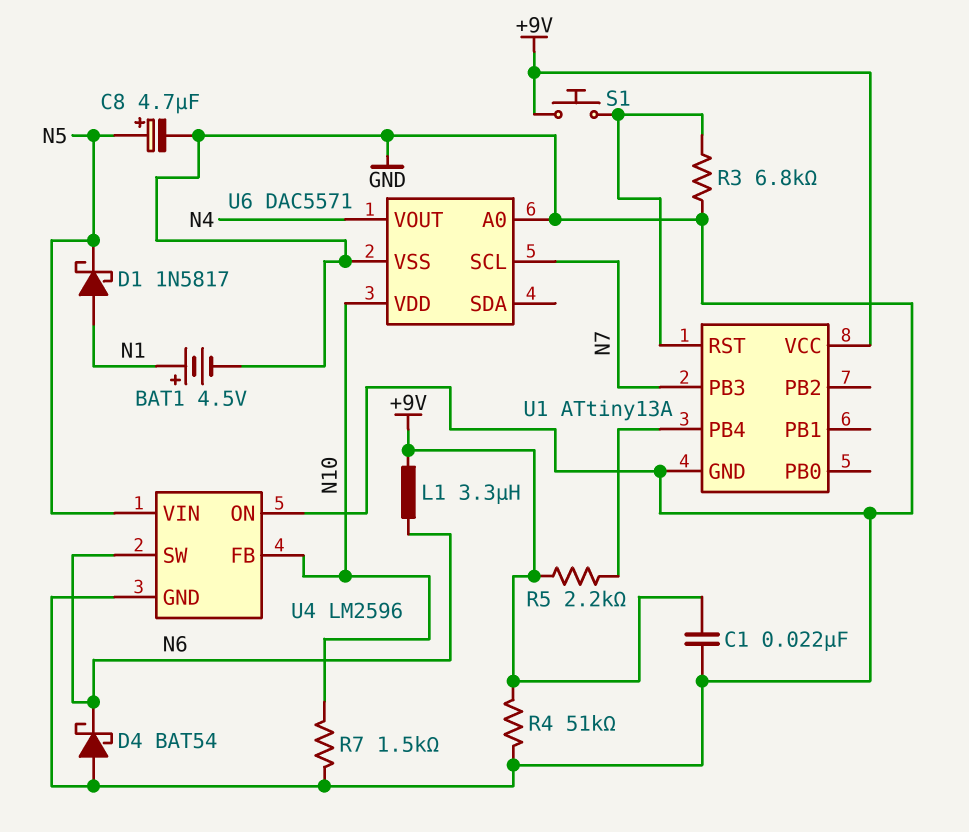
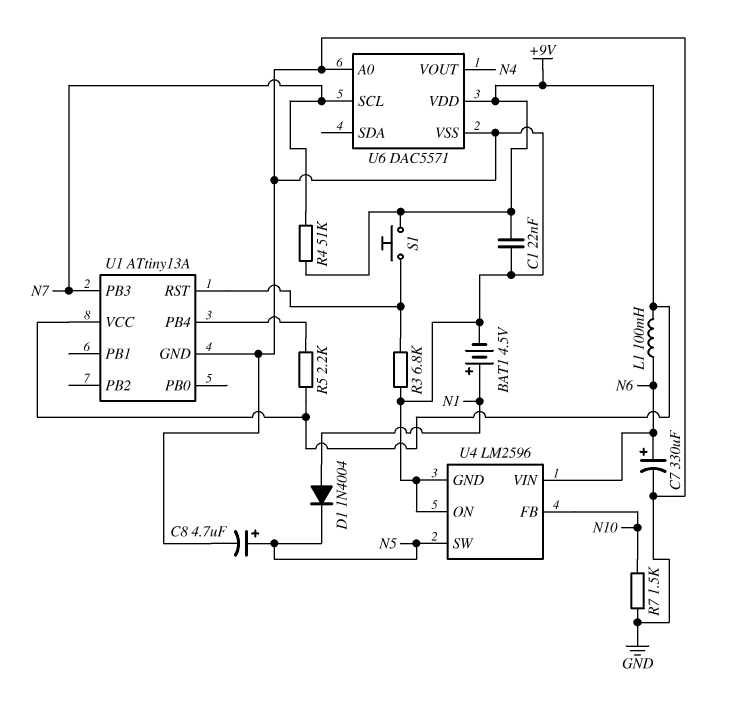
C7: none -> 330uF (plus N6, minus GND)
D1: schottky 1N5817 (A N1, K N5) -> diode 1N4004 (A N1, K N5)
D4: schottky BAT54 (A GND, K N6) -> none
L1: 3.3uH (+9V, N6) -> 100mH (+9V, N6)
R4: 51k (+9V, GND) -> 51k (+9V, N7)
U4 pin SW: N6 -> N5
U4 pin VIN: N5 -> N6
U6 pin VDD: N10 -> +9V

